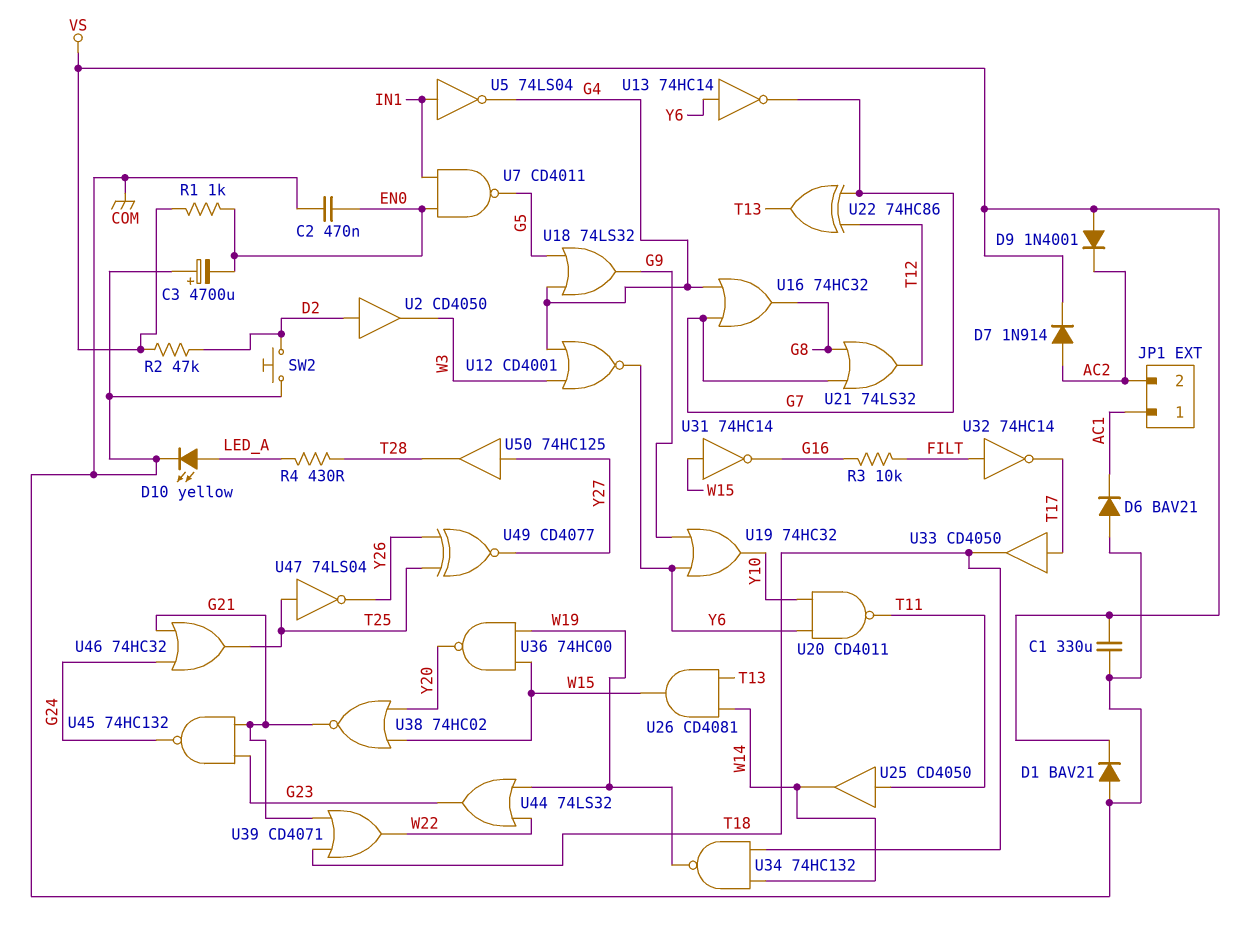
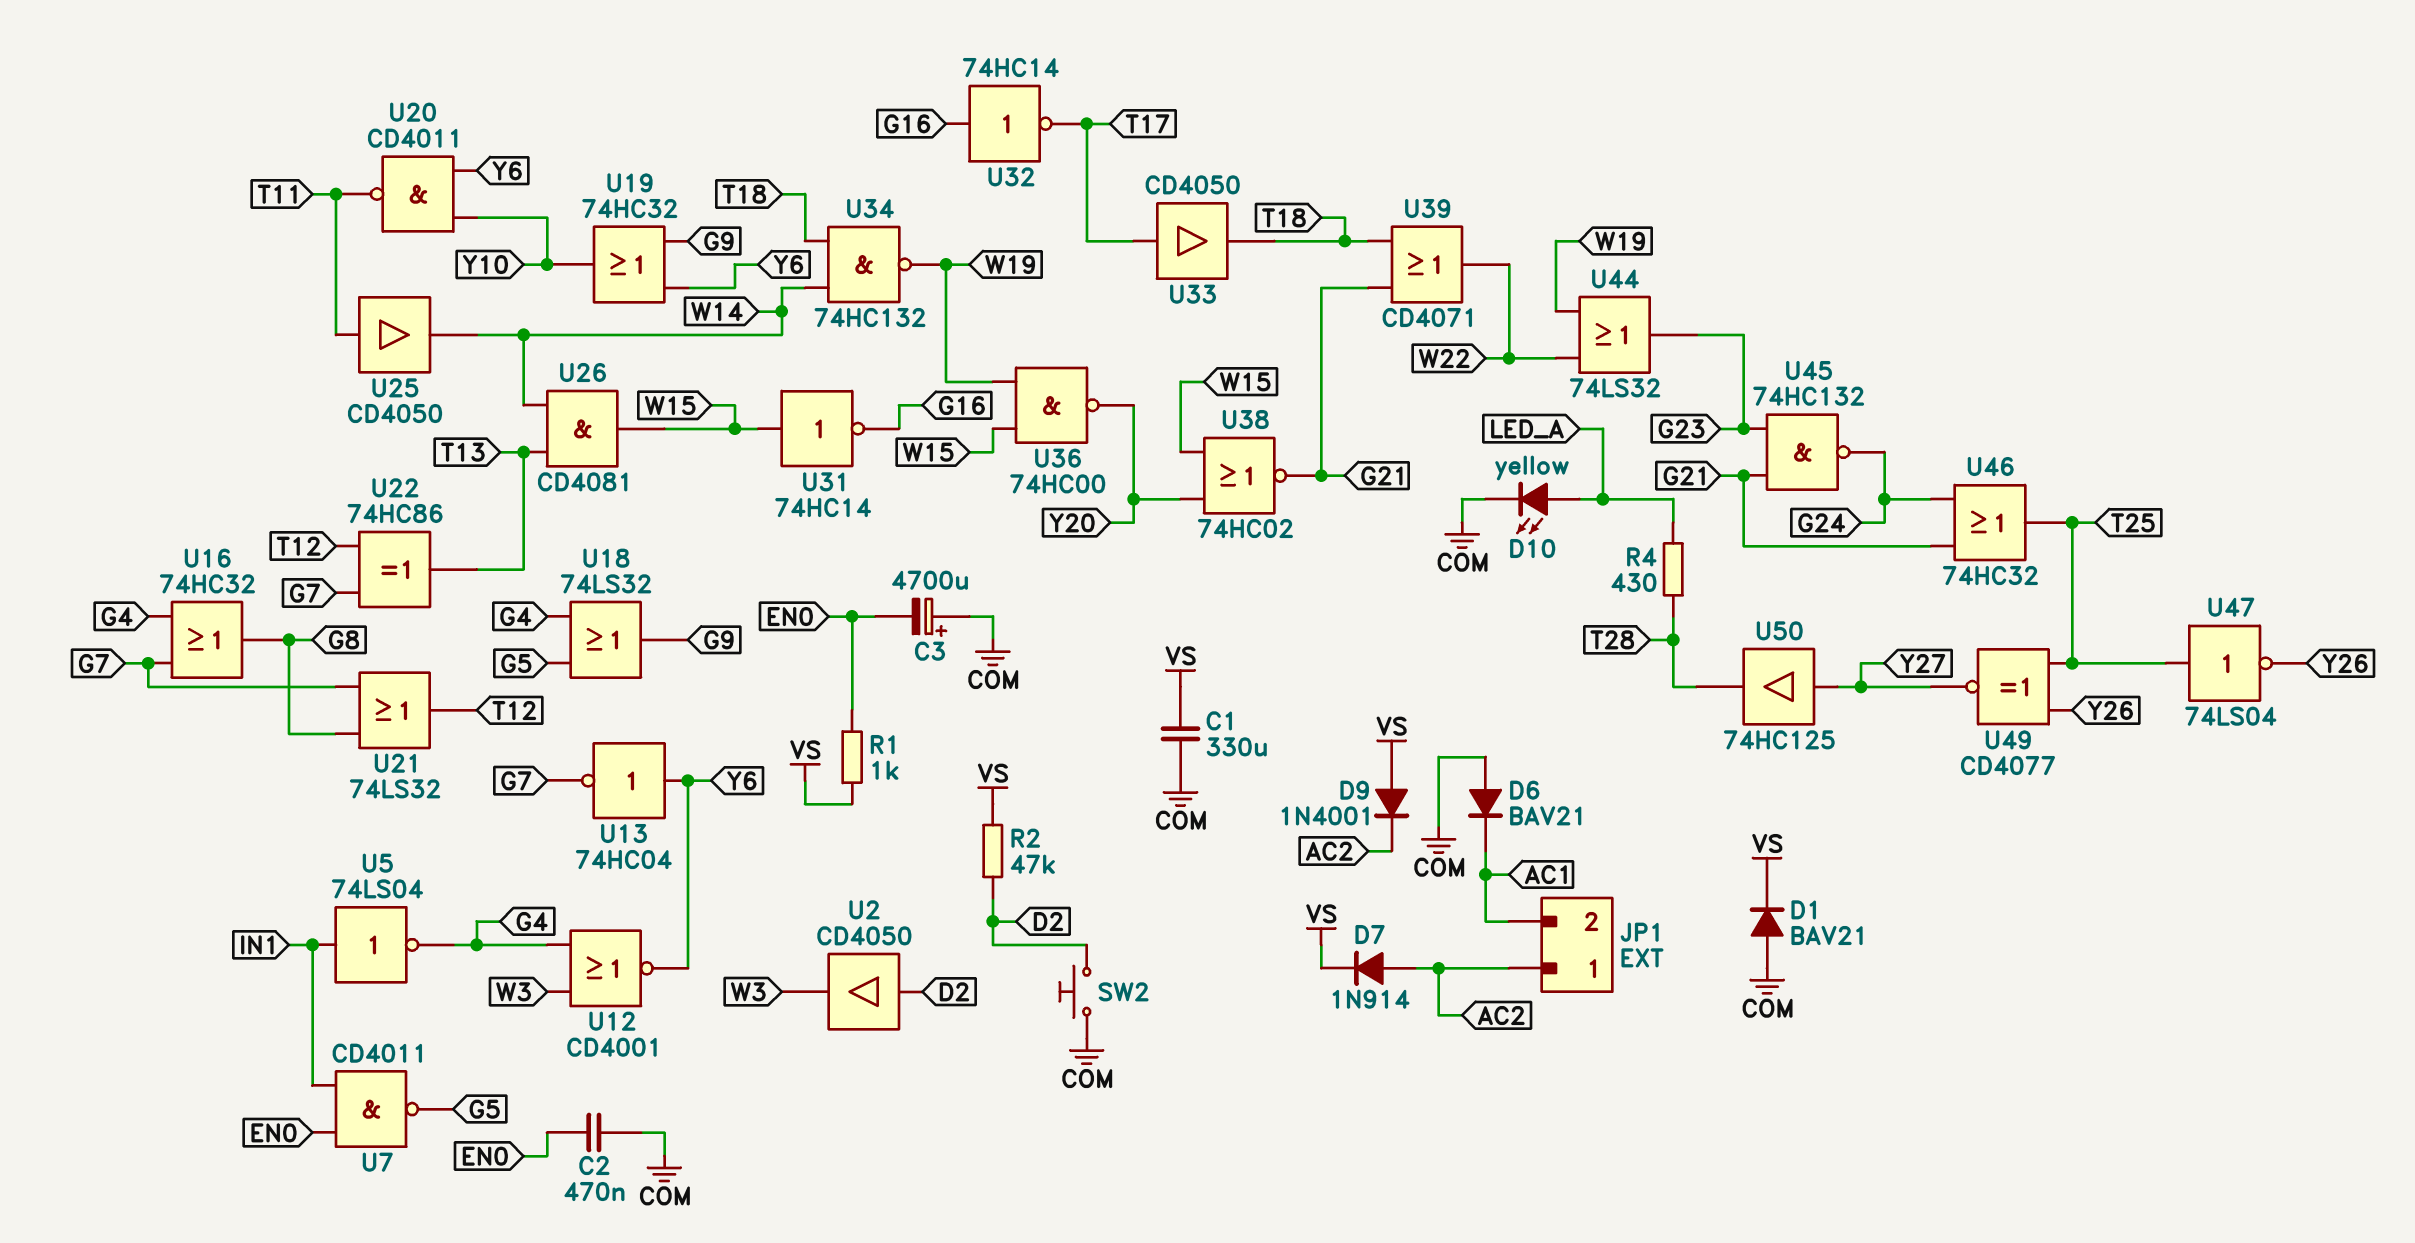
JP1 pin 1: AC1 -> AC2
JP1 pin 2: AC2 -> AC1
R3: 10k (FILT, G16) -> none
U13: NOT 74HC14 (in Y6, out G7) -> NOT 74HC04 (in Y6, out G7)
U32: NOT 74HC14 (in FILT, out T17) -> NOT 74HC14 (in G16, out T17)

